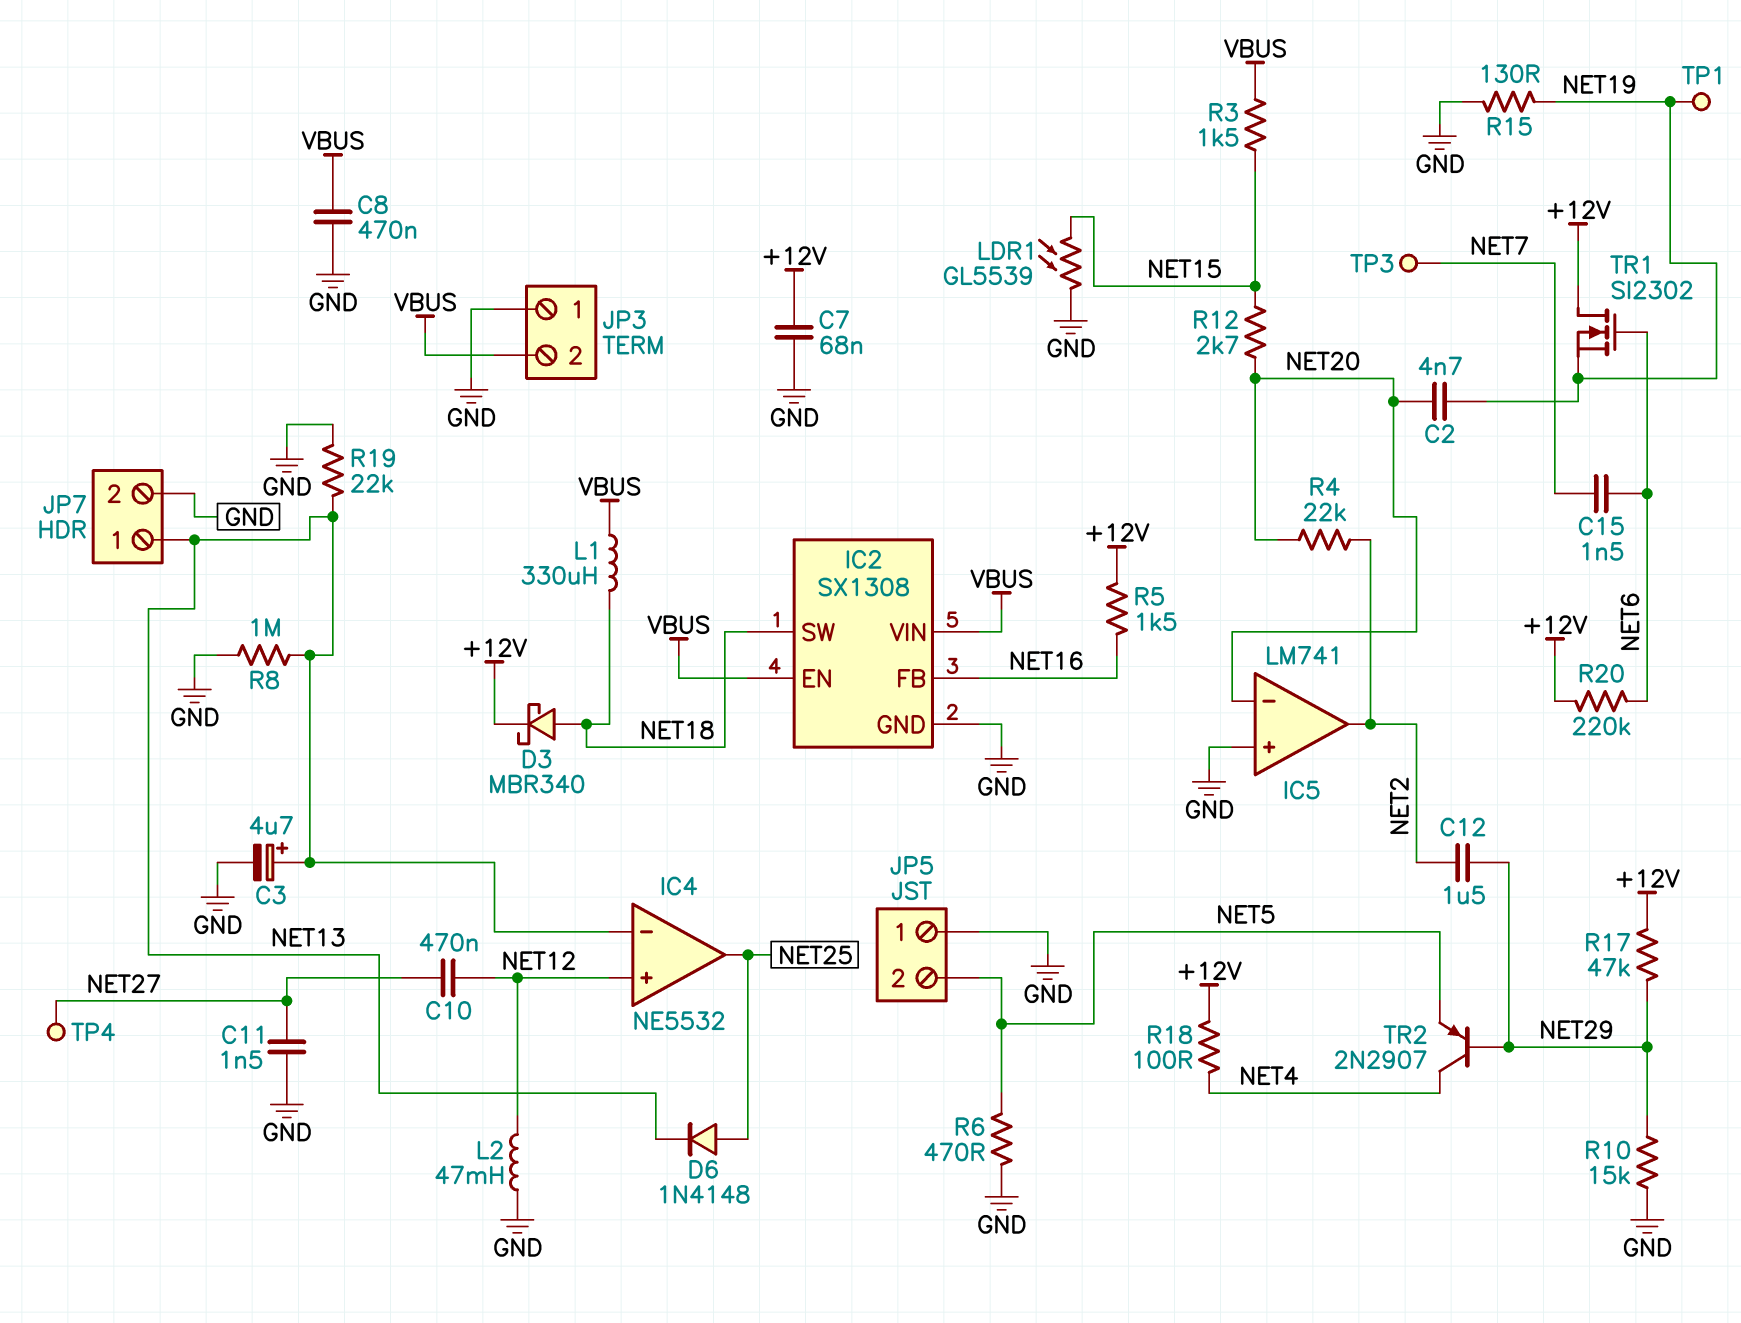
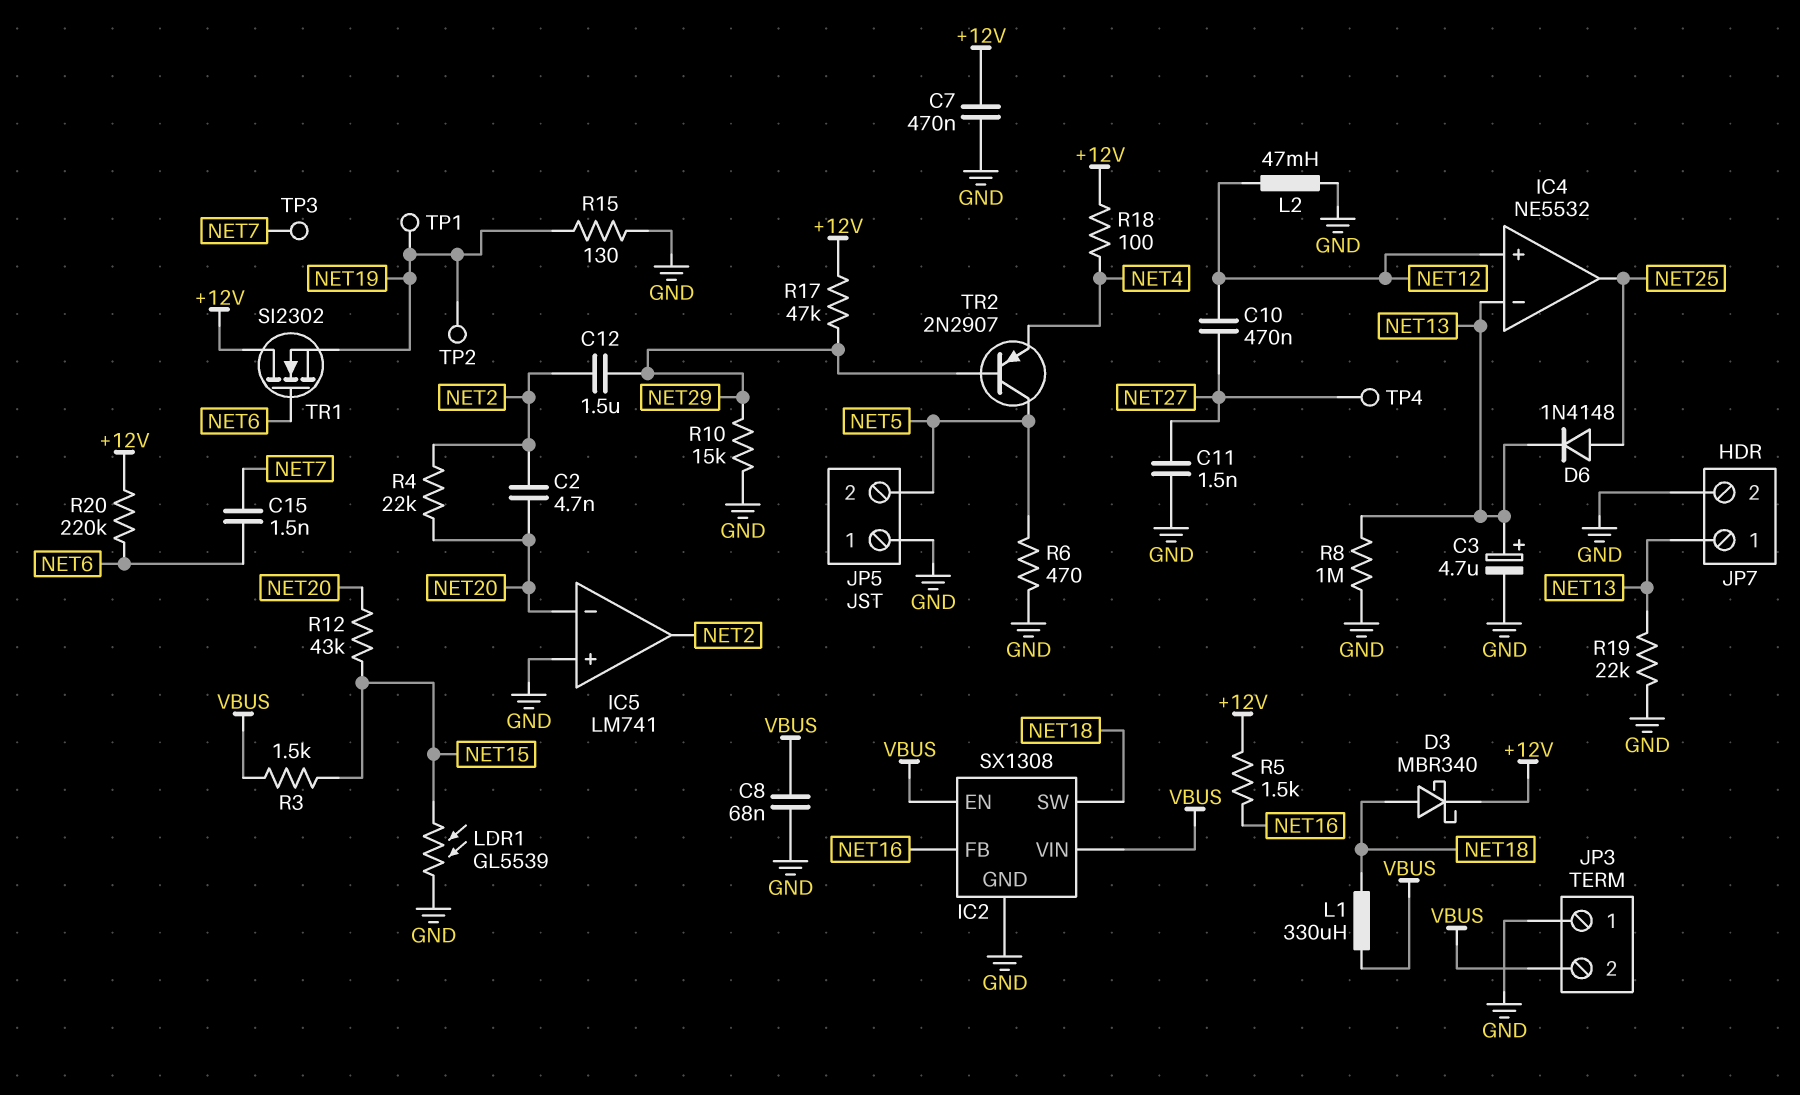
C2: 4.7nF (NET19, NET20) -> 4.7nF (NET2, NET20)
C7: 68nF (+12V, GND) -> 470nF (+12V, GND)
C8: 470nF (GND, VBUS) -> 68nF (GND, VBUS)
R12: 2.7k (NET15, NET20) -> 43k (NET15, NET20)
TP2: none -> test point (NET19)
TR2: PNP 2N2907 (B NET29, C NET4, E NET5) -> PNP 2N2907 (B NET29, C NET5, E NET4)

